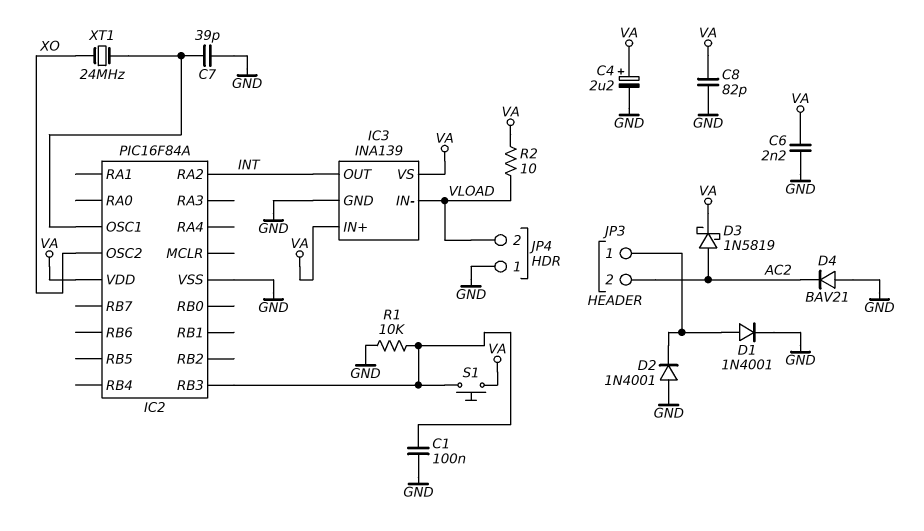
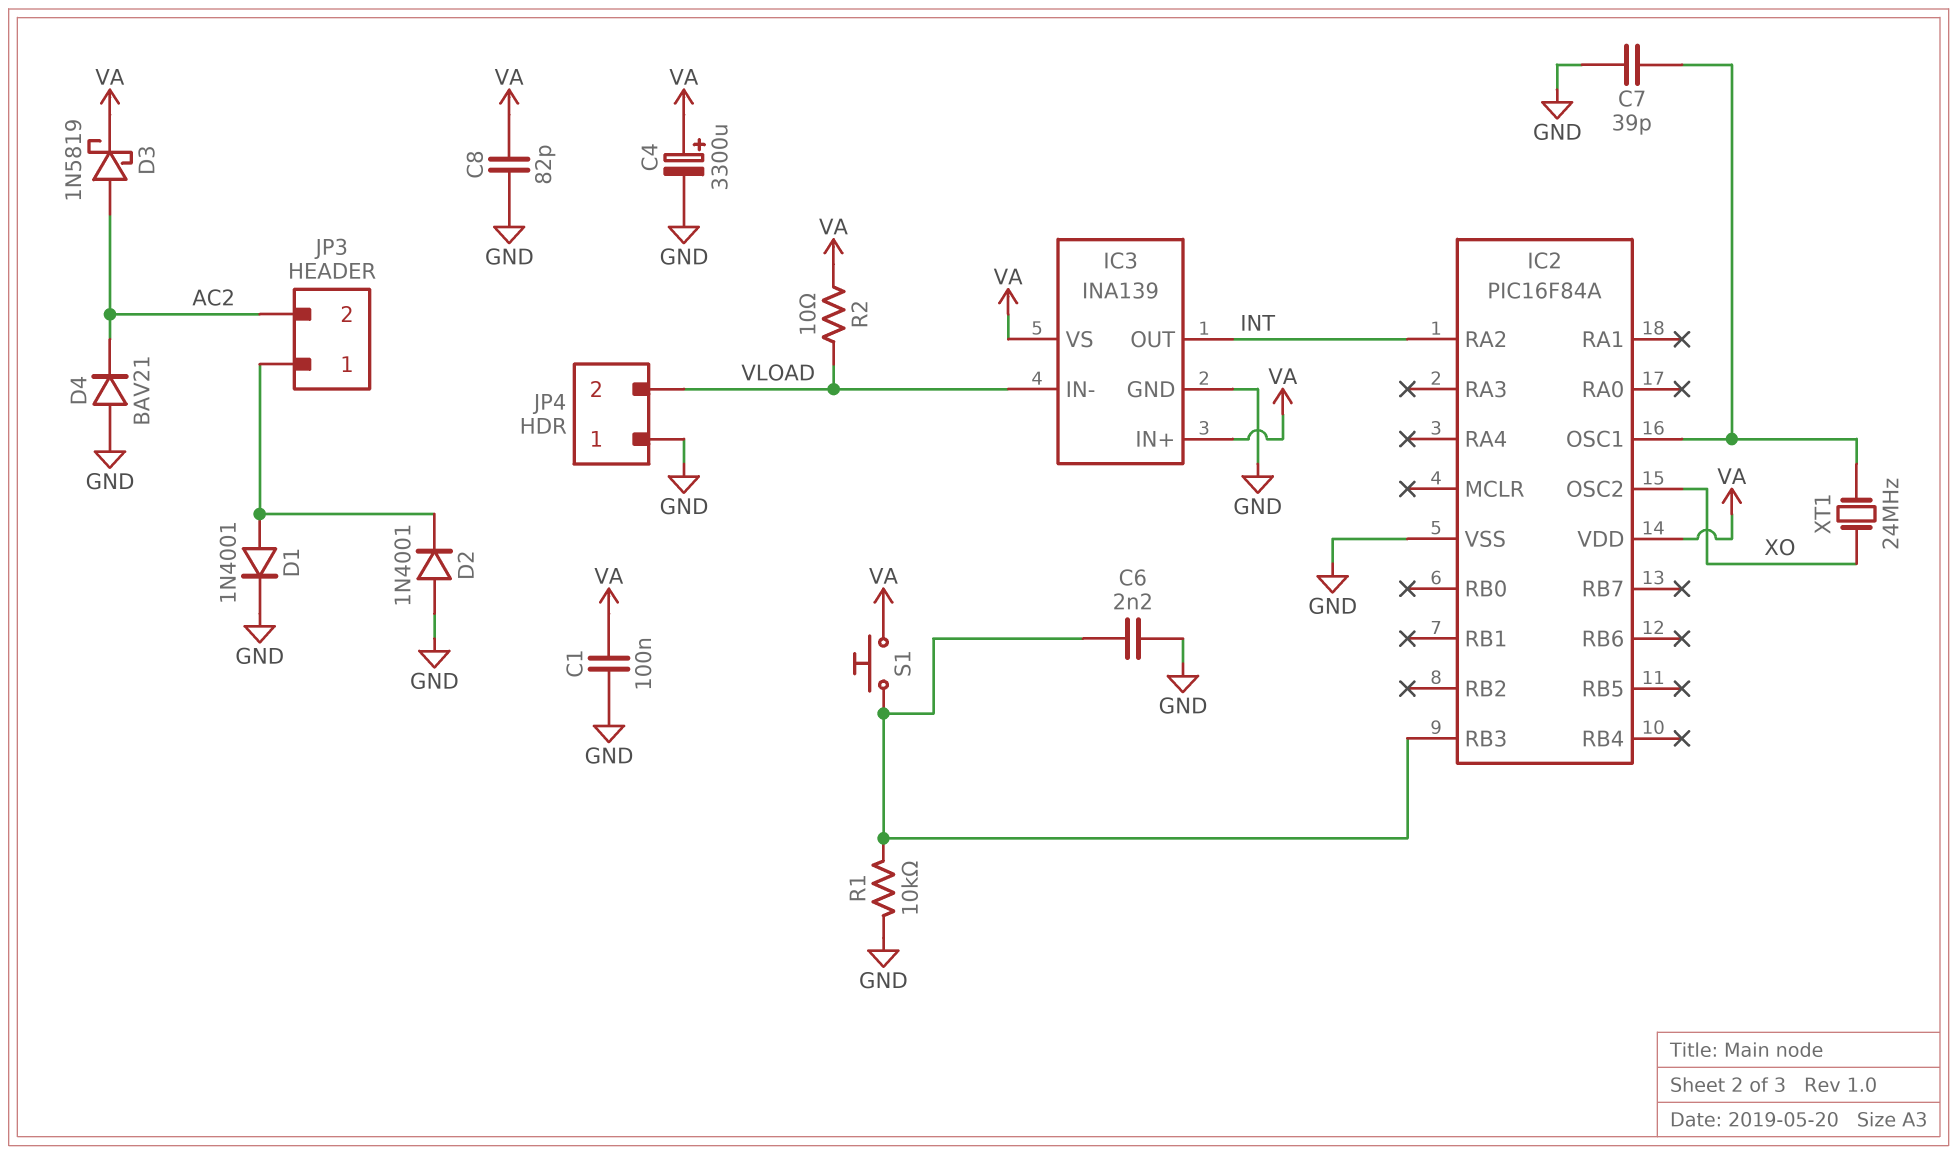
C1: 100nF (GND, IC2/RB3) -> 100nF (GND, VA)
C4: 2.2uF (plus VA, minus GND) -> 3300uF (plus VA, minus GND)
C6: 2.2nF (GND, VA) -> 2.2nF (GND, IC2/RB3)

